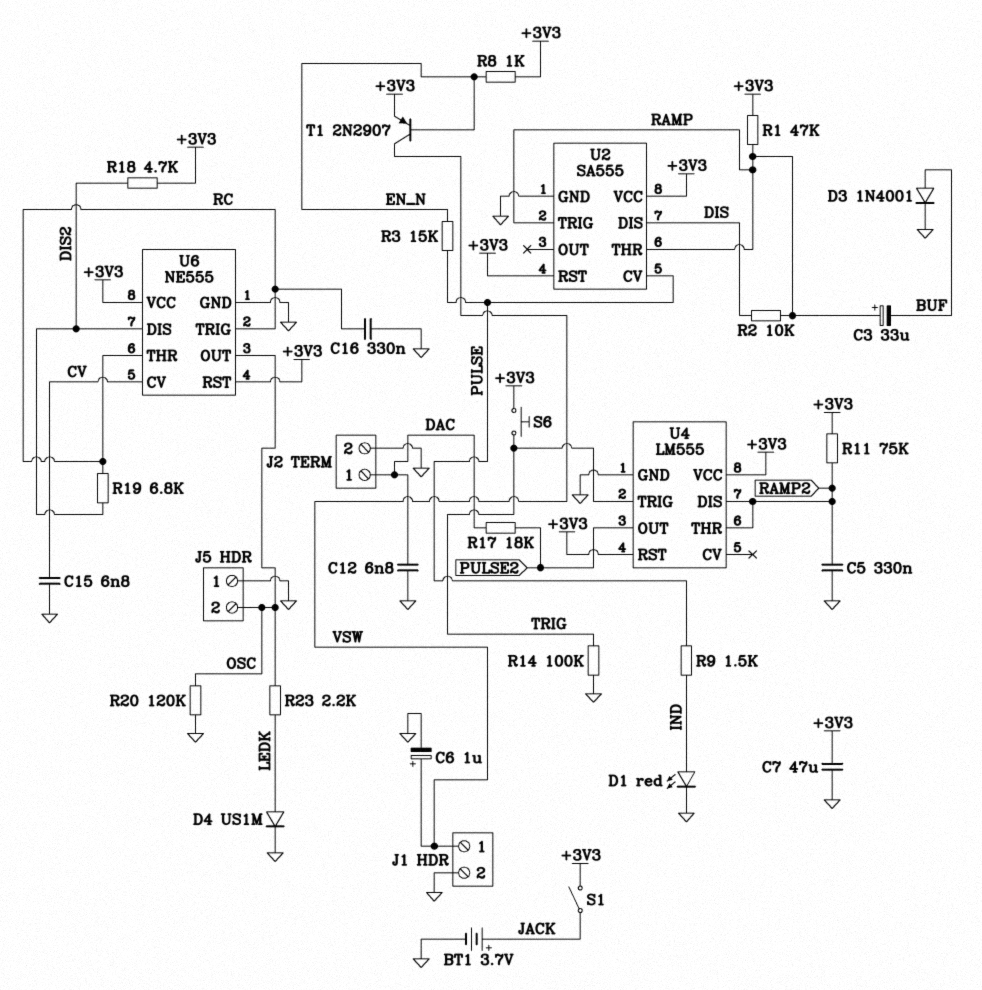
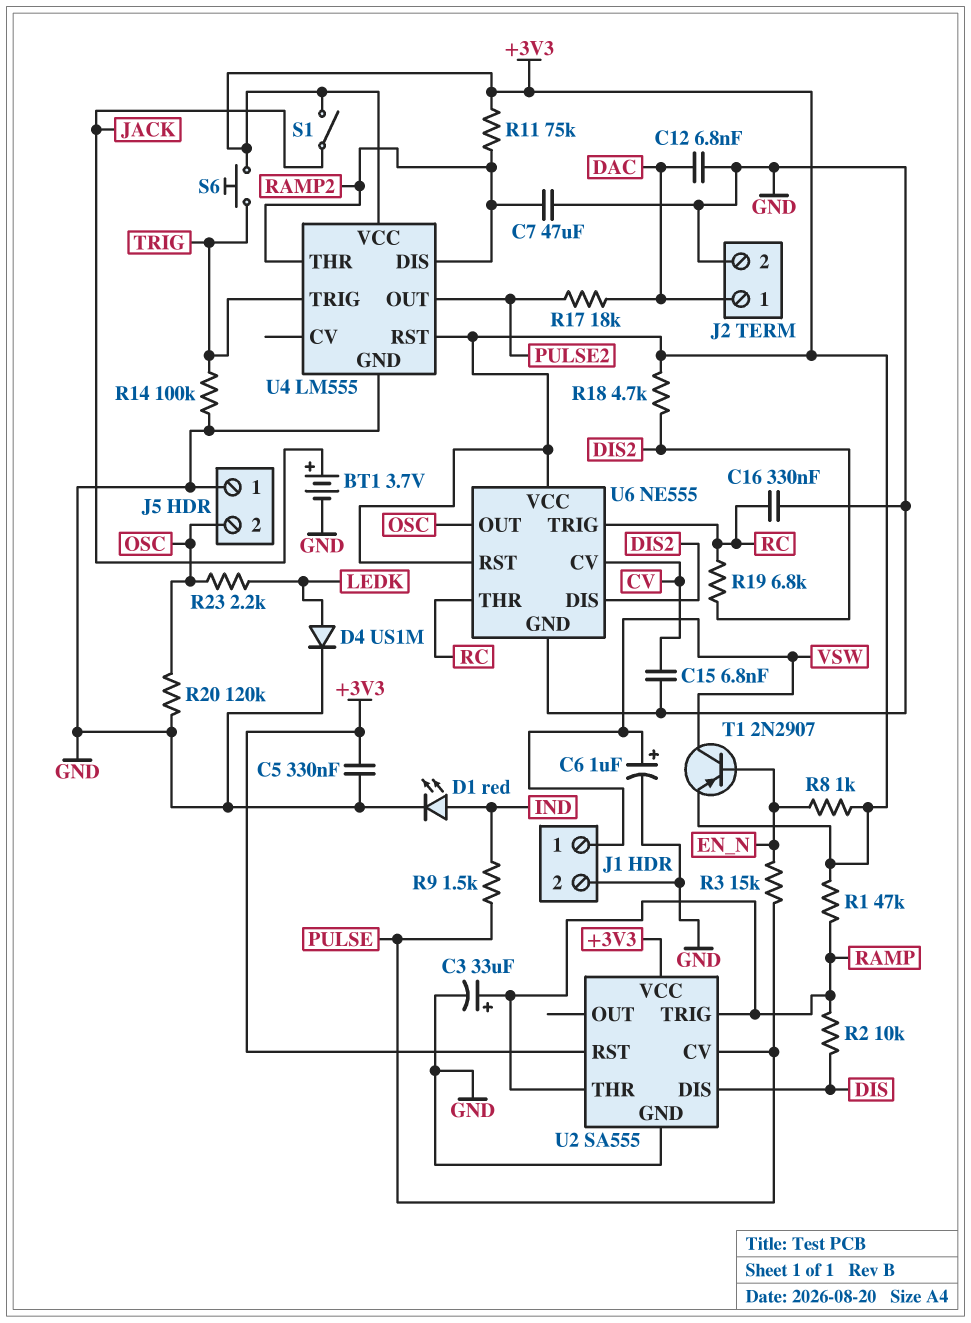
C3: 33uF (plus RAMP, minus BUF) -> 33uF (plus RAMP, minus GND)
C5: 330nF (GND, RAMP2) -> 330nF (+3V3, GND)
C7: 47uF (+3V3, GND) -> 47uF (GND, RAMP2)
D3: diode 1N4001 (A BUF, K GND) -> none

